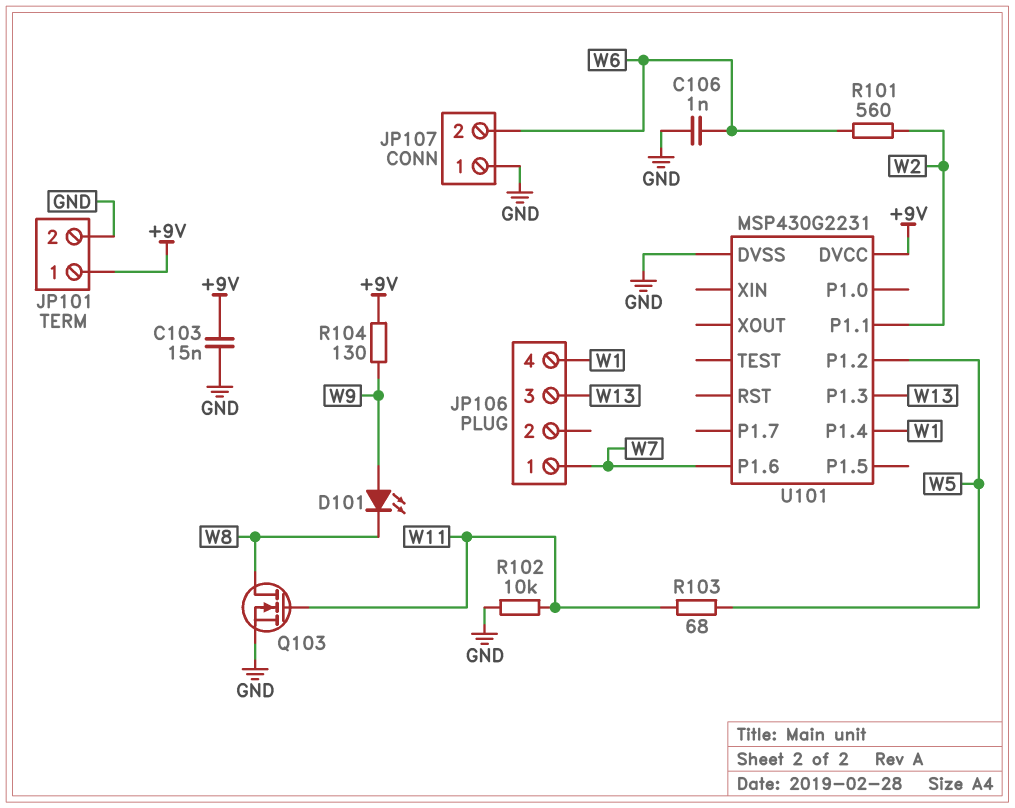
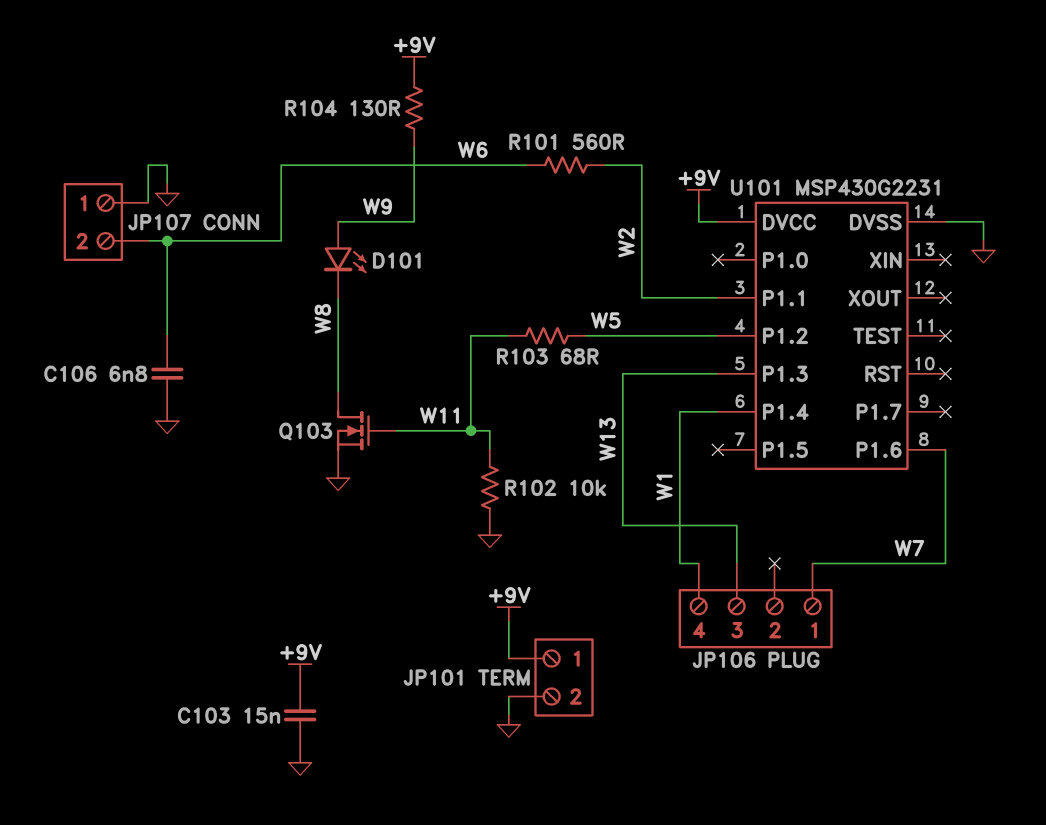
C106: 1nF (GND, W6) -> 6.8nF (GND, W6)

